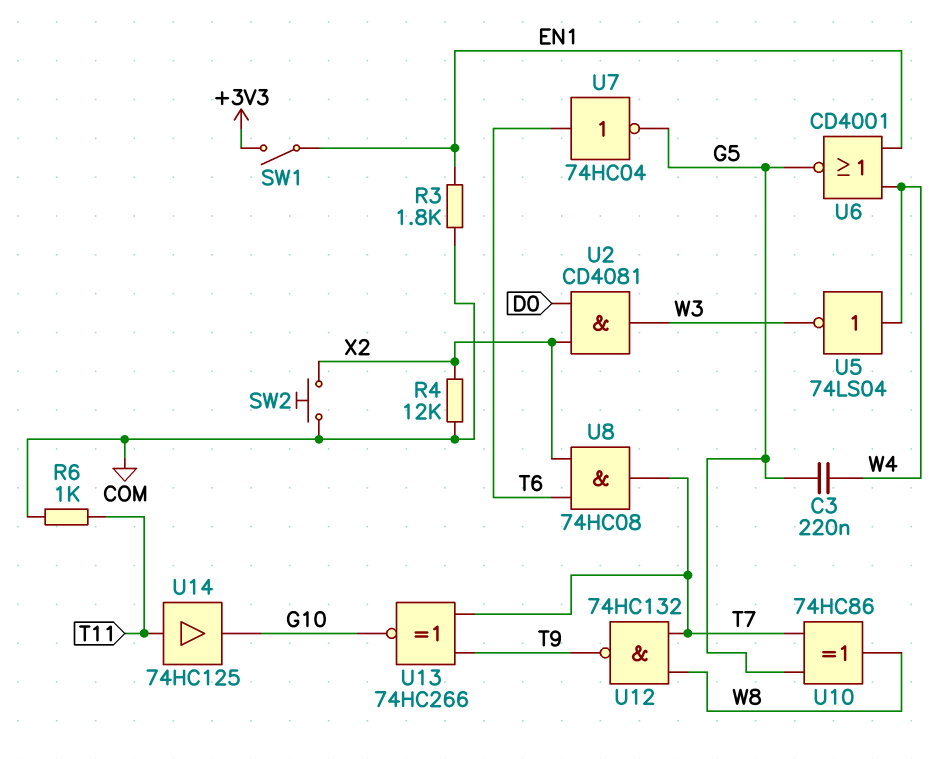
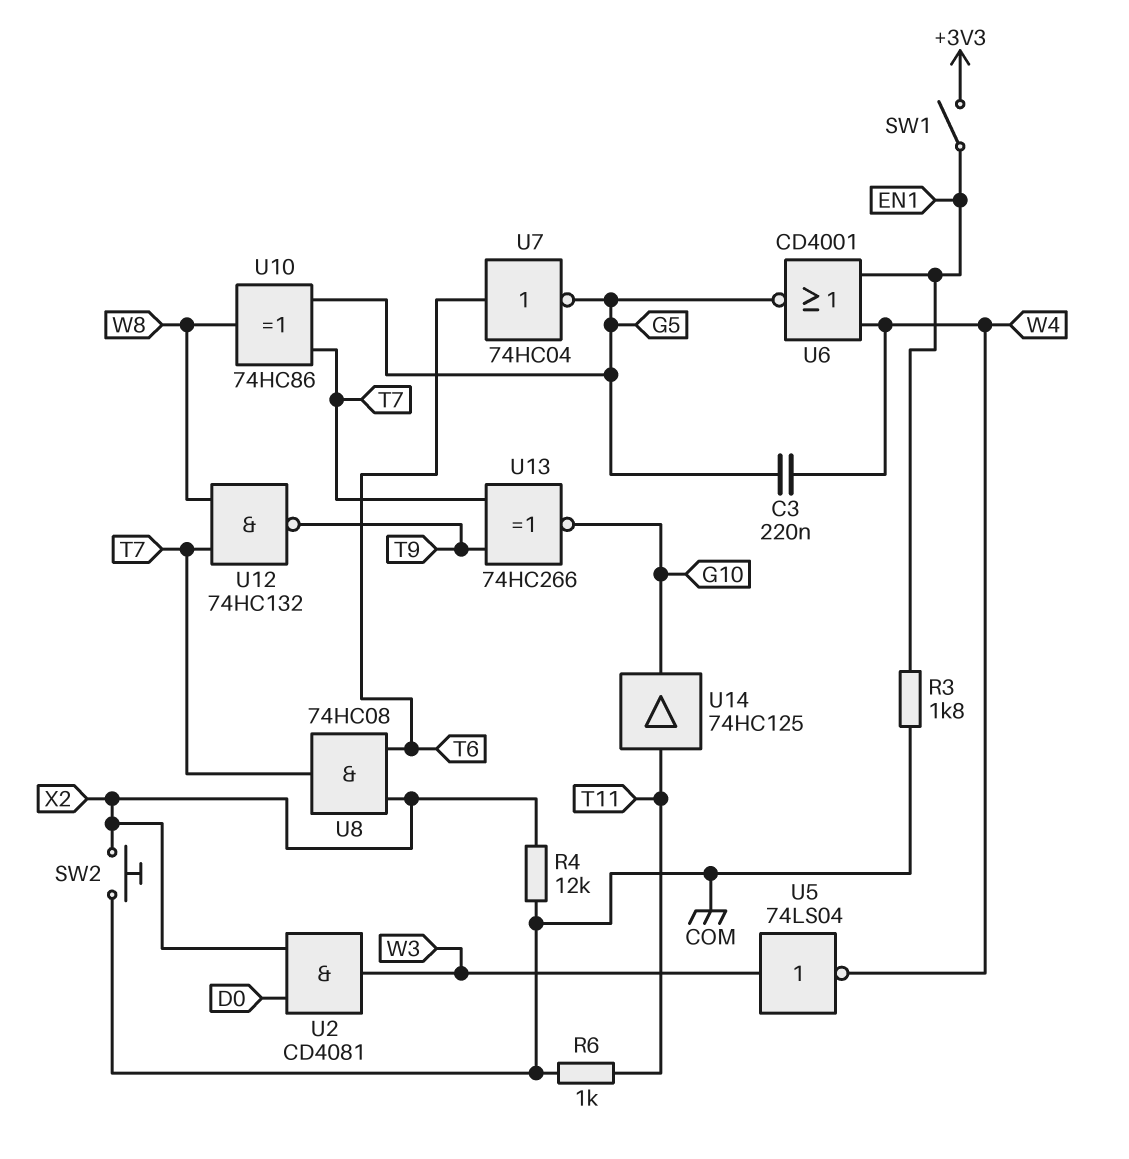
U5: NOT 74LS04 (in W4, out W3) -> NOT 74LS04 (in W3, out W4)

